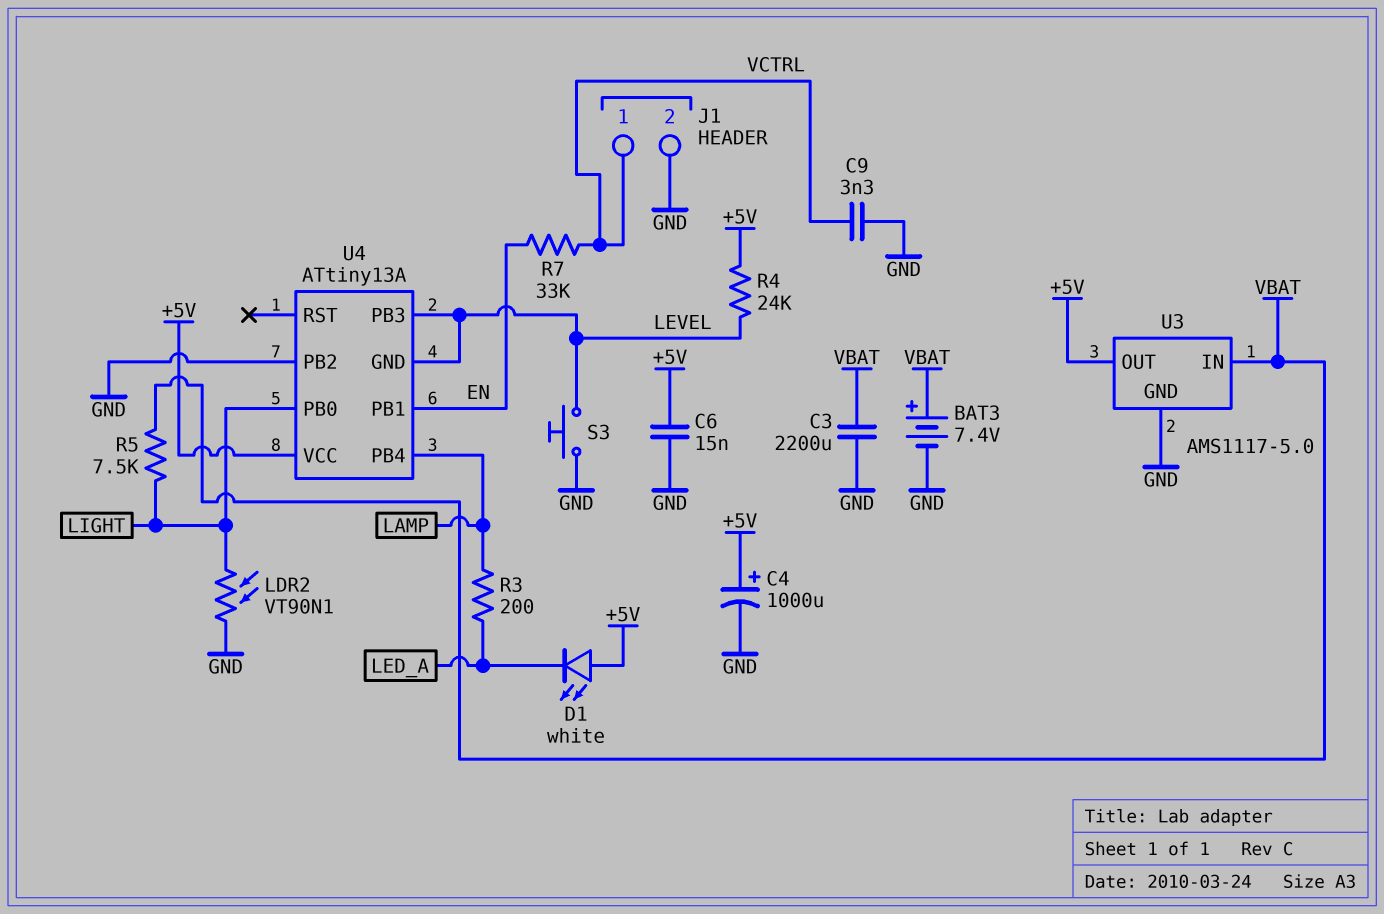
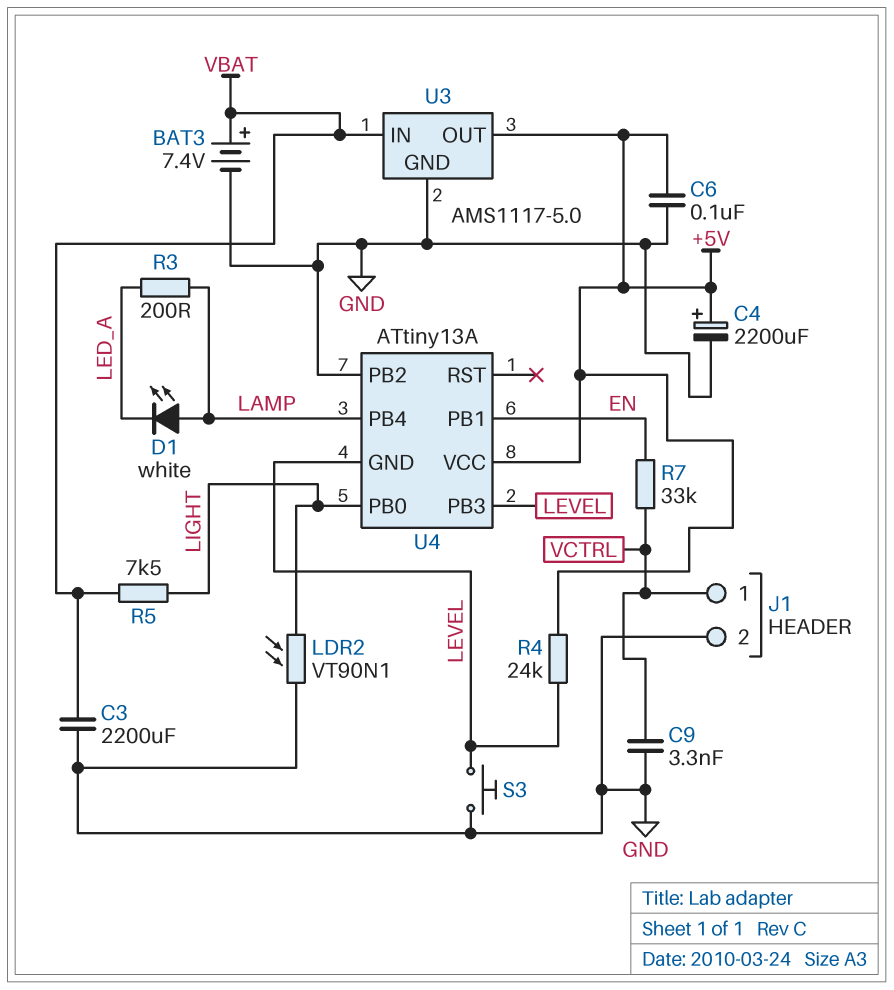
C4: 1000uF (plus +5V, minus GND) -> 2200uF (plus +5V, minus GND)
C6: 15nF (+5V, GND) -> 100nF (+5V, GND)
D1: LED white (A +5V, K LED_A) -> LED white (A LAMP, K LED_A)

